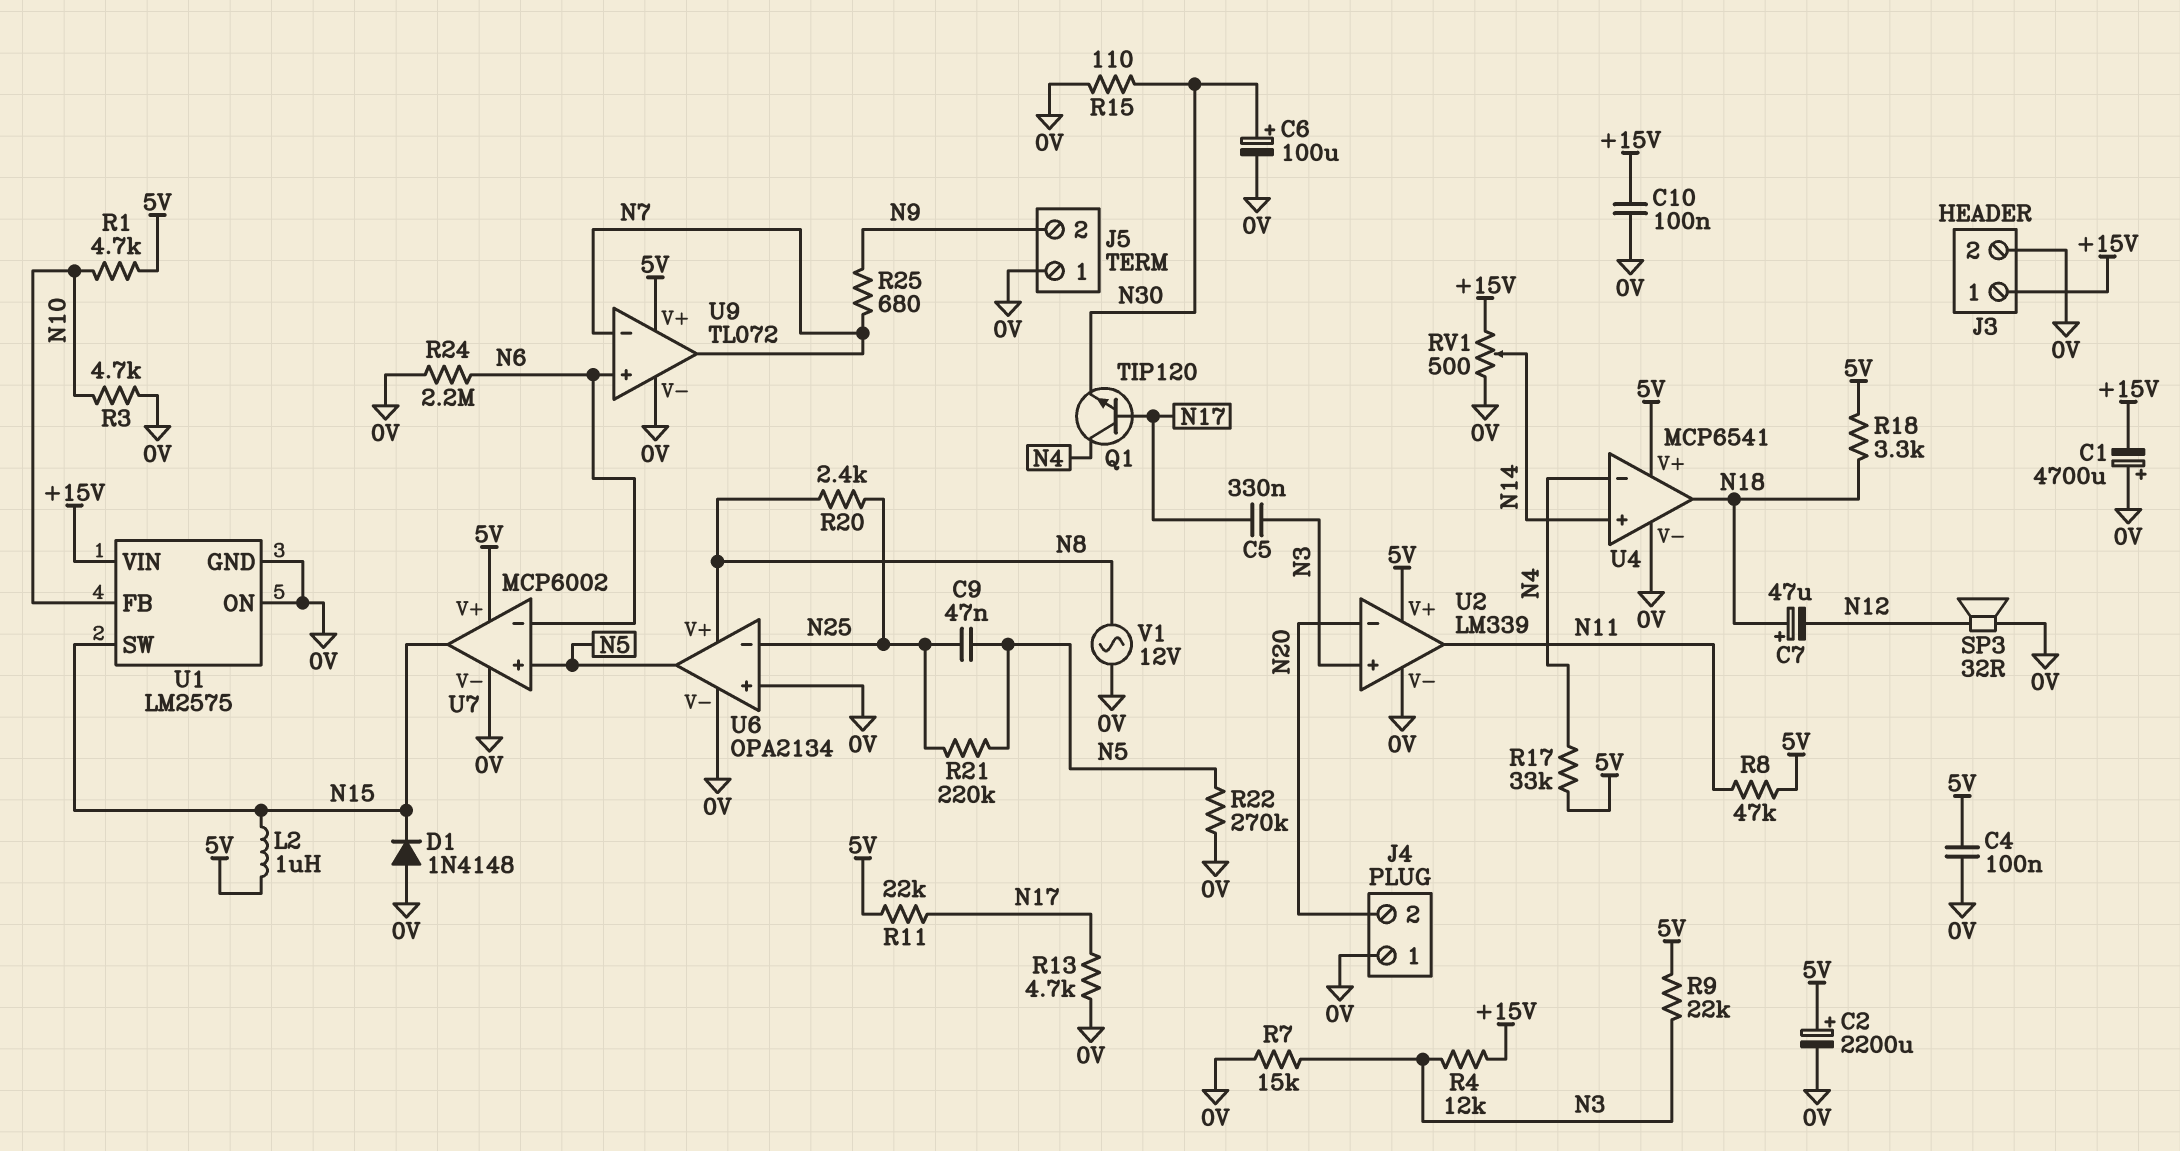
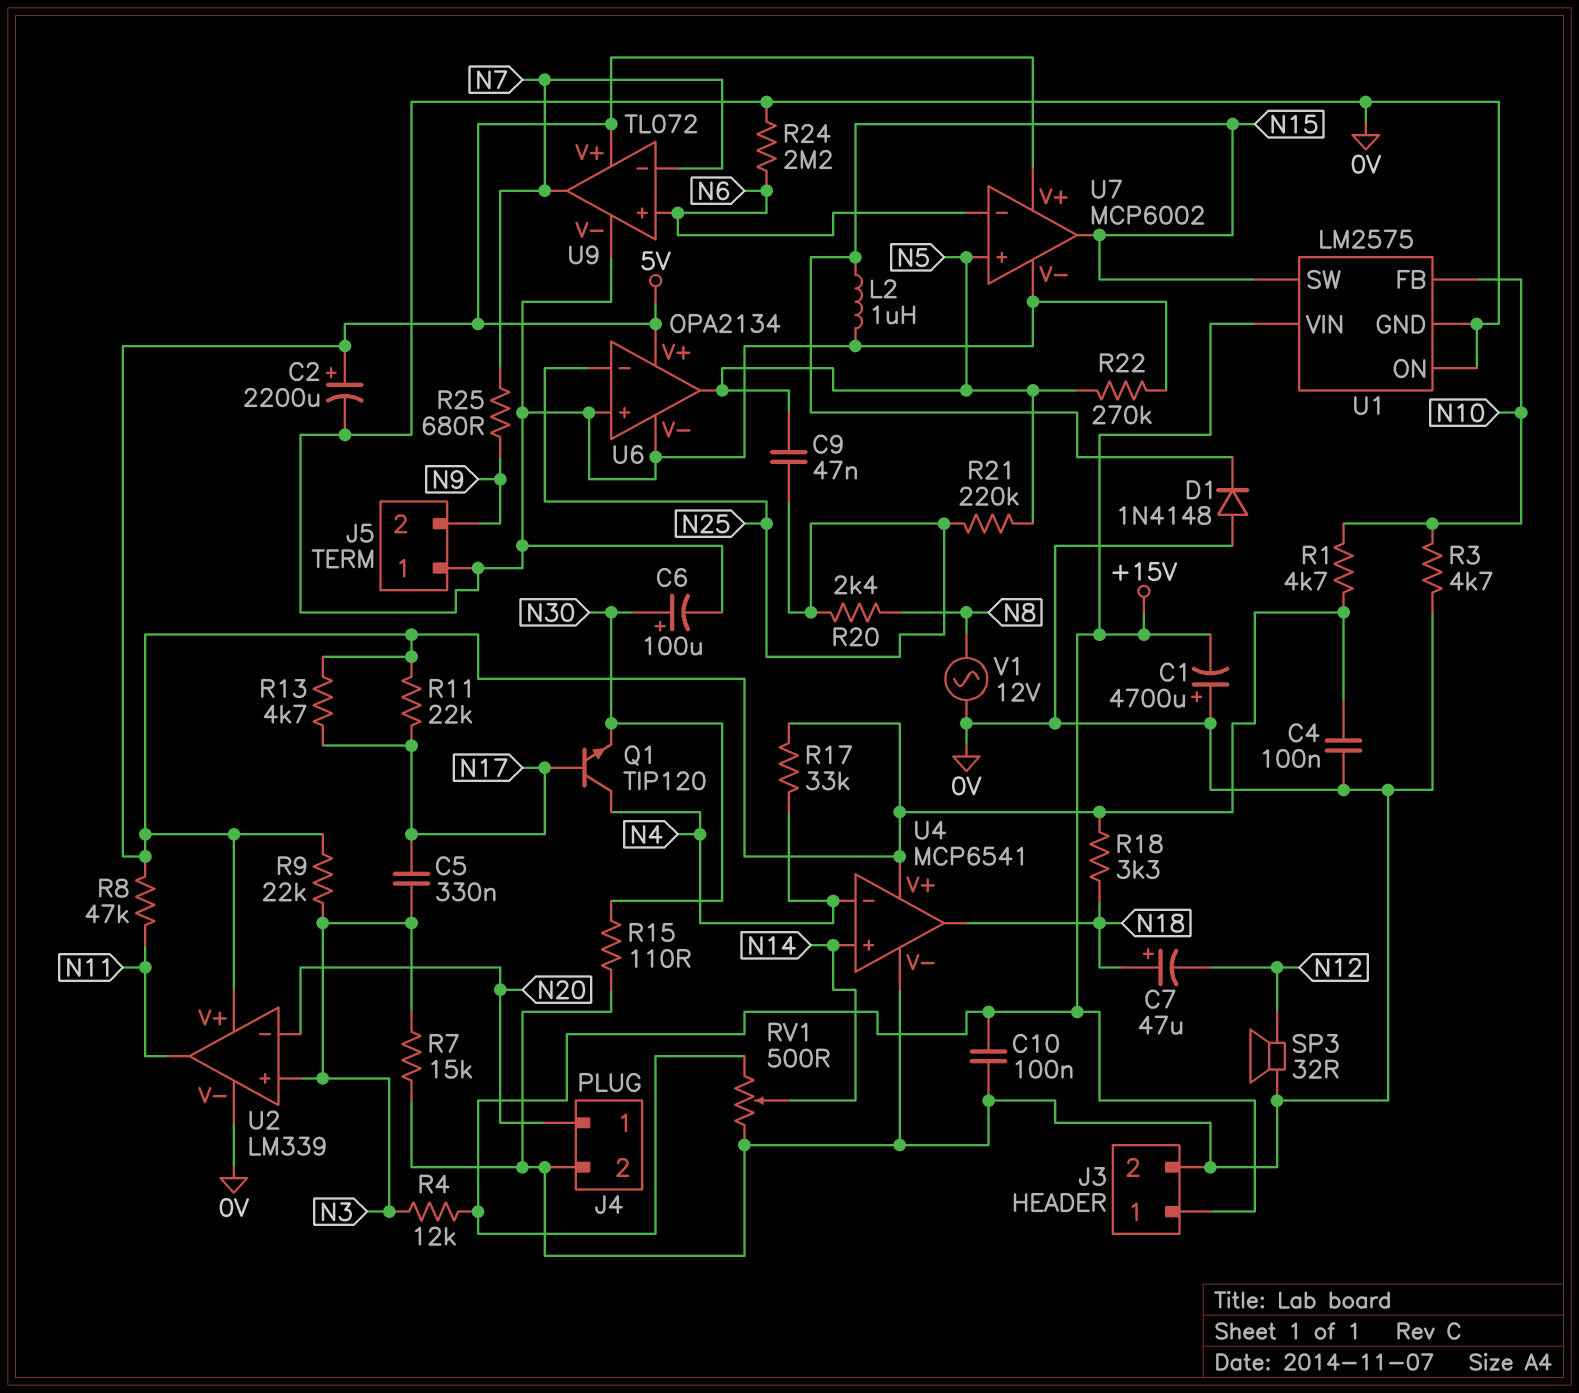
J4 pin 1: 0V -> N20
J4 pin 2: N20 -> 0V
L2: 1uH (5V, N15) -> 1uH (0V, N15)
R13: 4.7k (0V, N17) -> 4.7k (5V, N17)
U6 pin V+: N8 -> 5V

